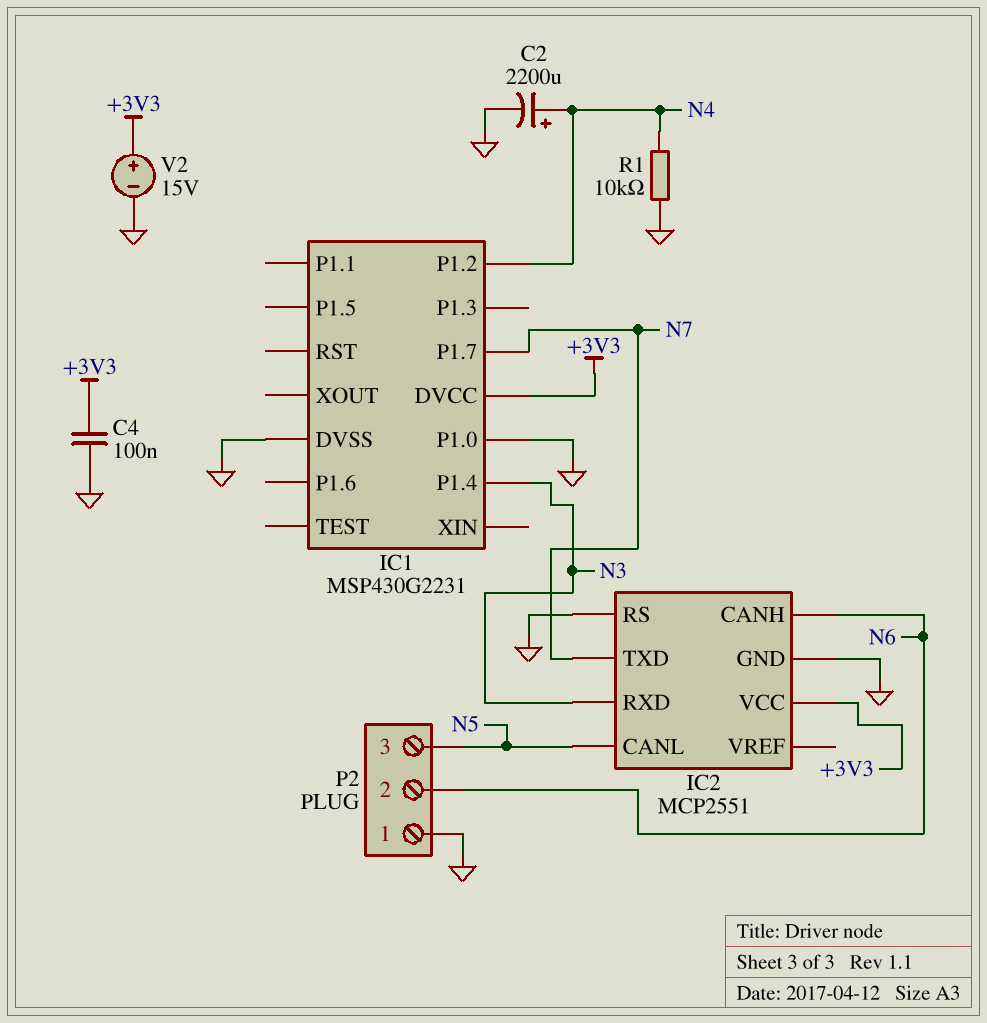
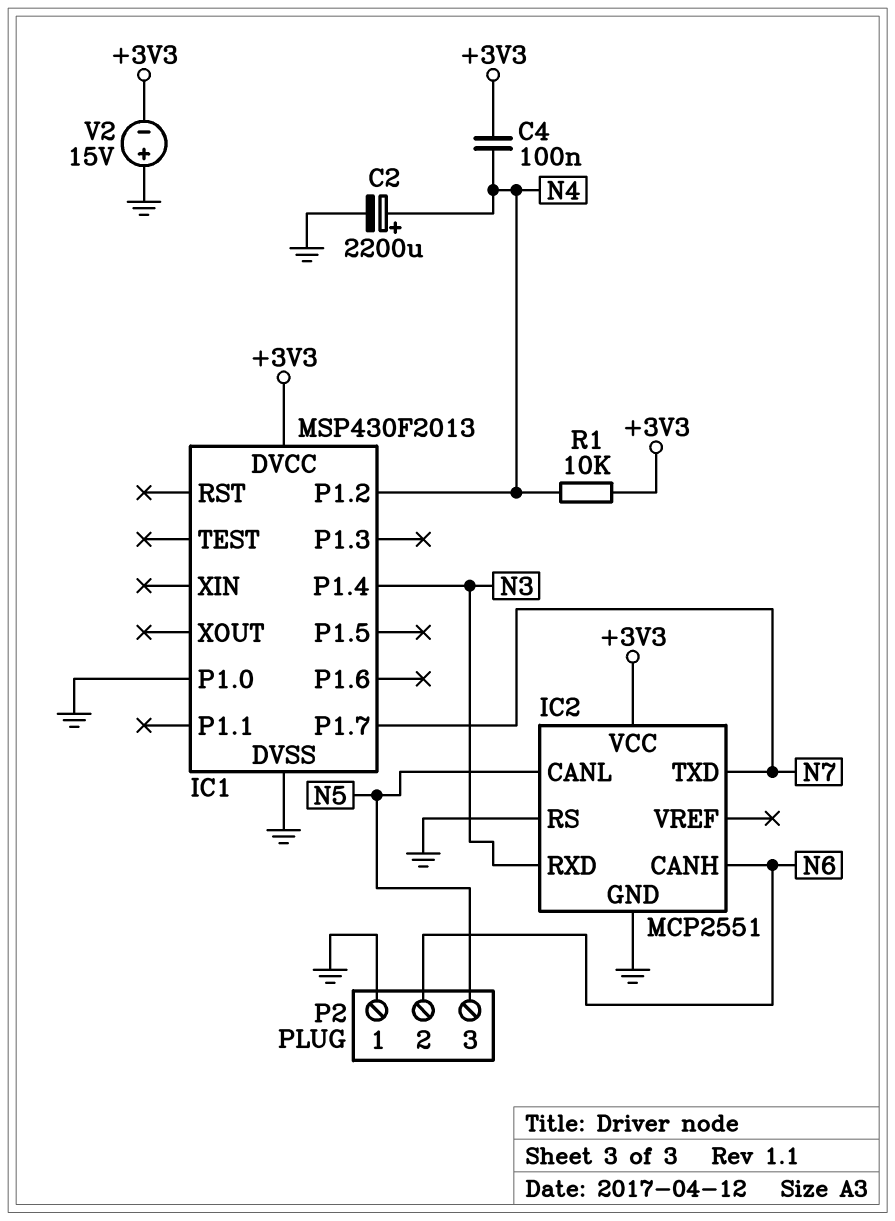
C4: 100nF (+3V3, GND) -> 100nF (+3V3, N4)
IC1: MSP430G2231 -> MSP430F2013
R1: 10k (GND, N4) -> 10k (+3V3, N4)
V2: 15V (plus +3V3, minus GND) -> 15V (plus GND, minus +3V3)

